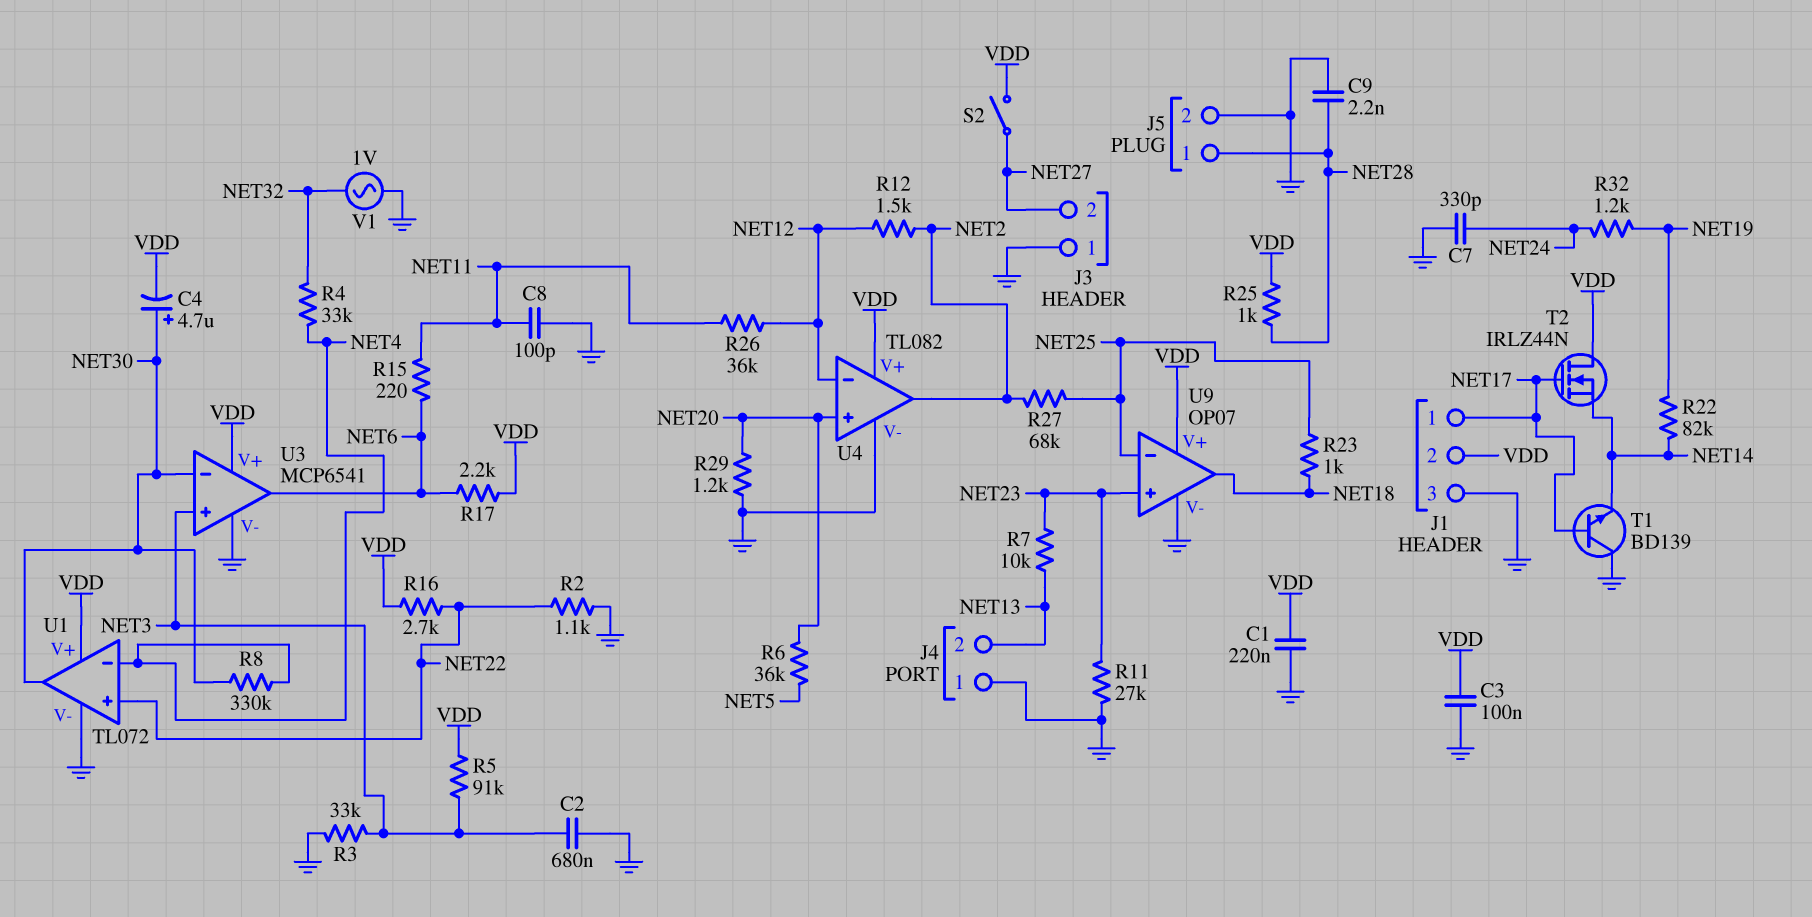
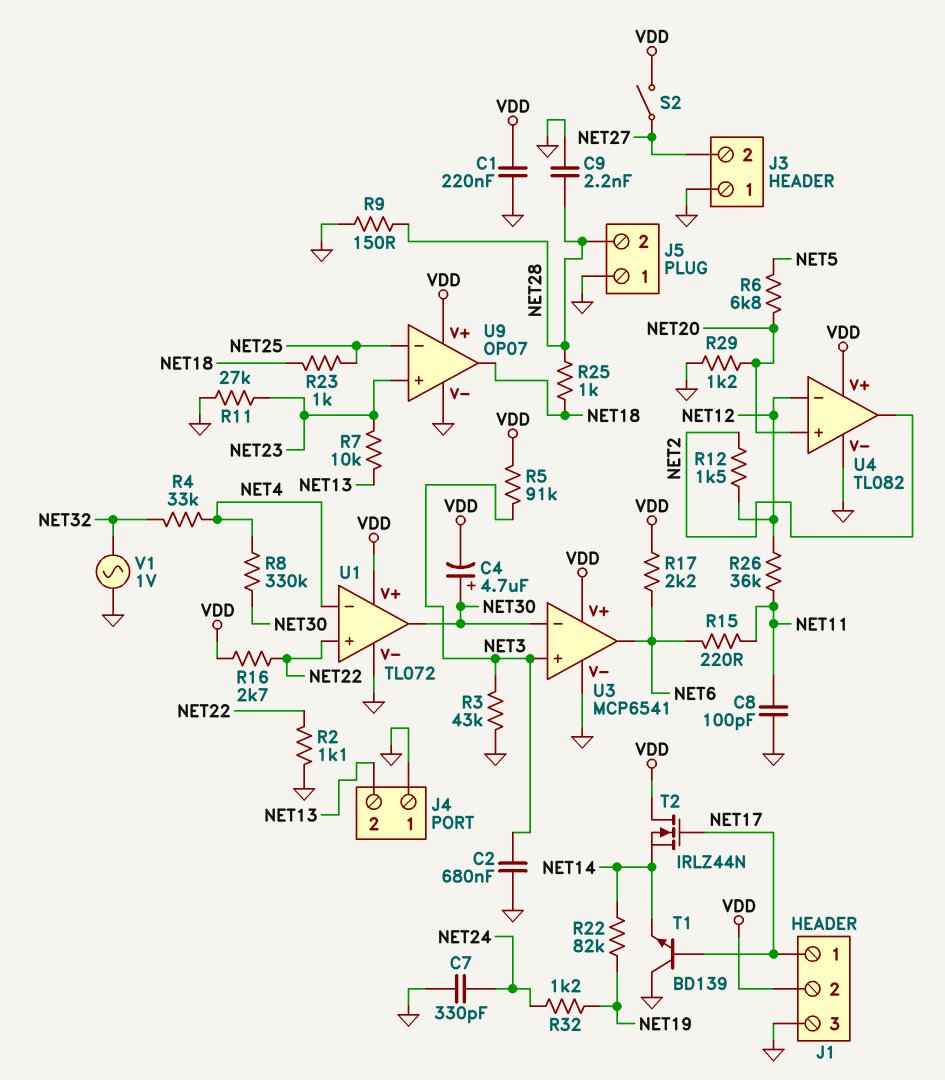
C3: 100nF (GND, VDD) -> none
J5 pin 1: NET28 -> GND
J5 pin 2: GND -> NET28
R3: 33k (GND, NET3) -> 43k (GND, NET3)
R6: 36k (NET5, NET20) -> 6.8k (NET5, NET20)
R9: none -> 150 (GND, NET28)
R25: 1k (NET28, VDD) -> 1k (NET18, NET28)
R27: 68k (NET2, NET25) -> none

